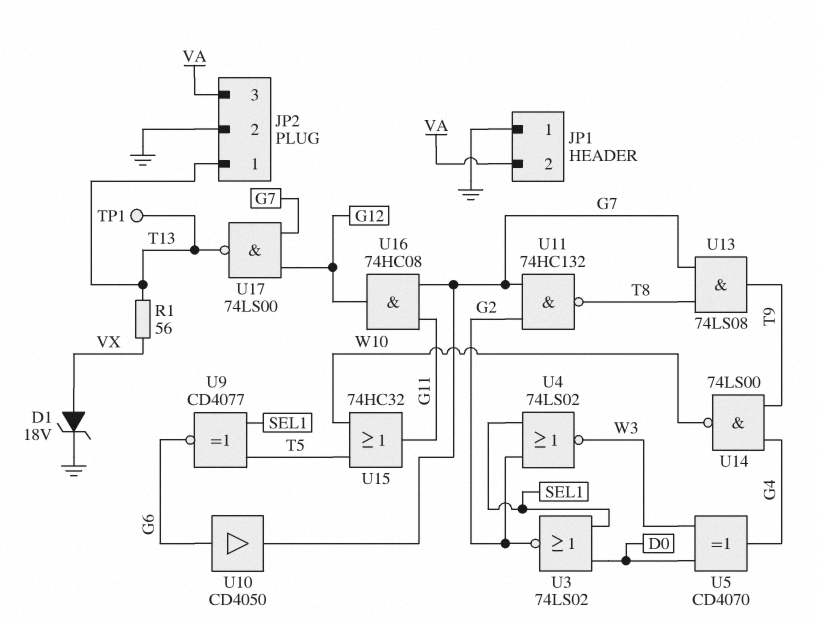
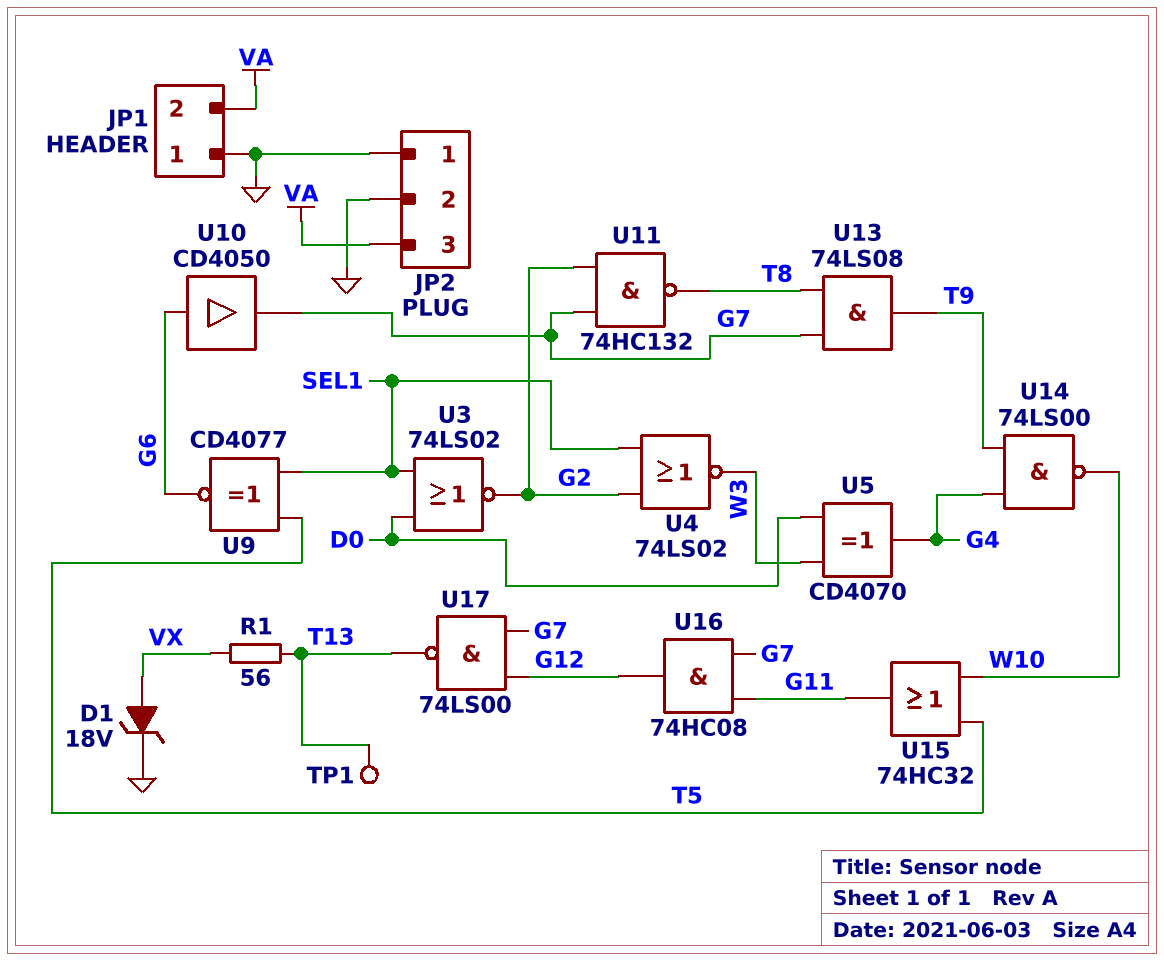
JP2 pin 1: T13 -> GND

